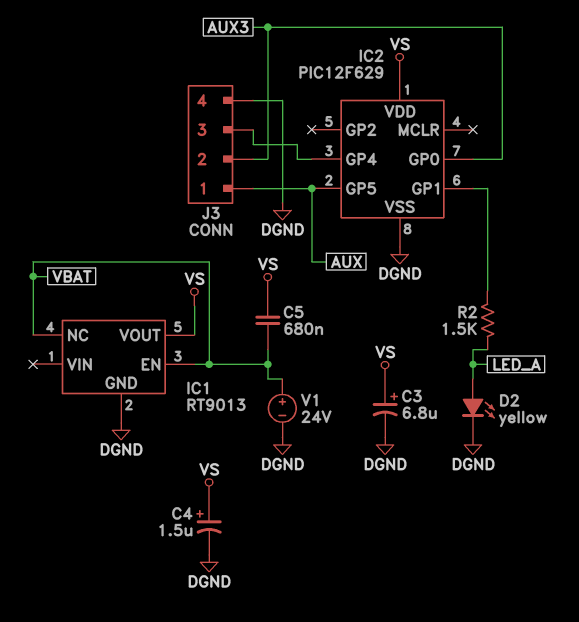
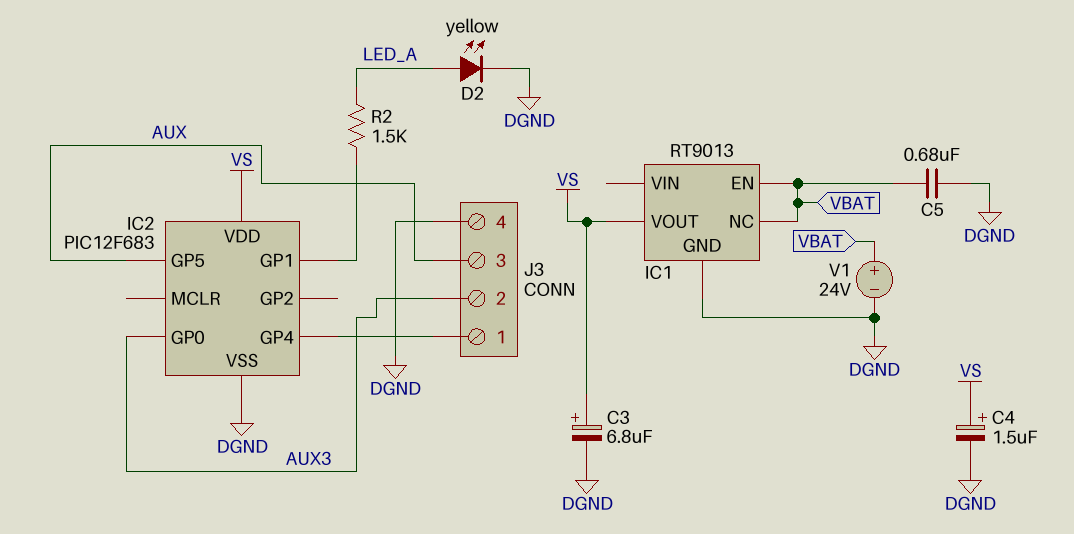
C5: 680nF (VBAT, VS) -> 680nF (DGND, VBAT)
IC2: PIC12F629 -> PIC12F683
J3 pin 1: AUX -> IC2/GP4
J3 pin 3: IC2/GP4 -> AUX

